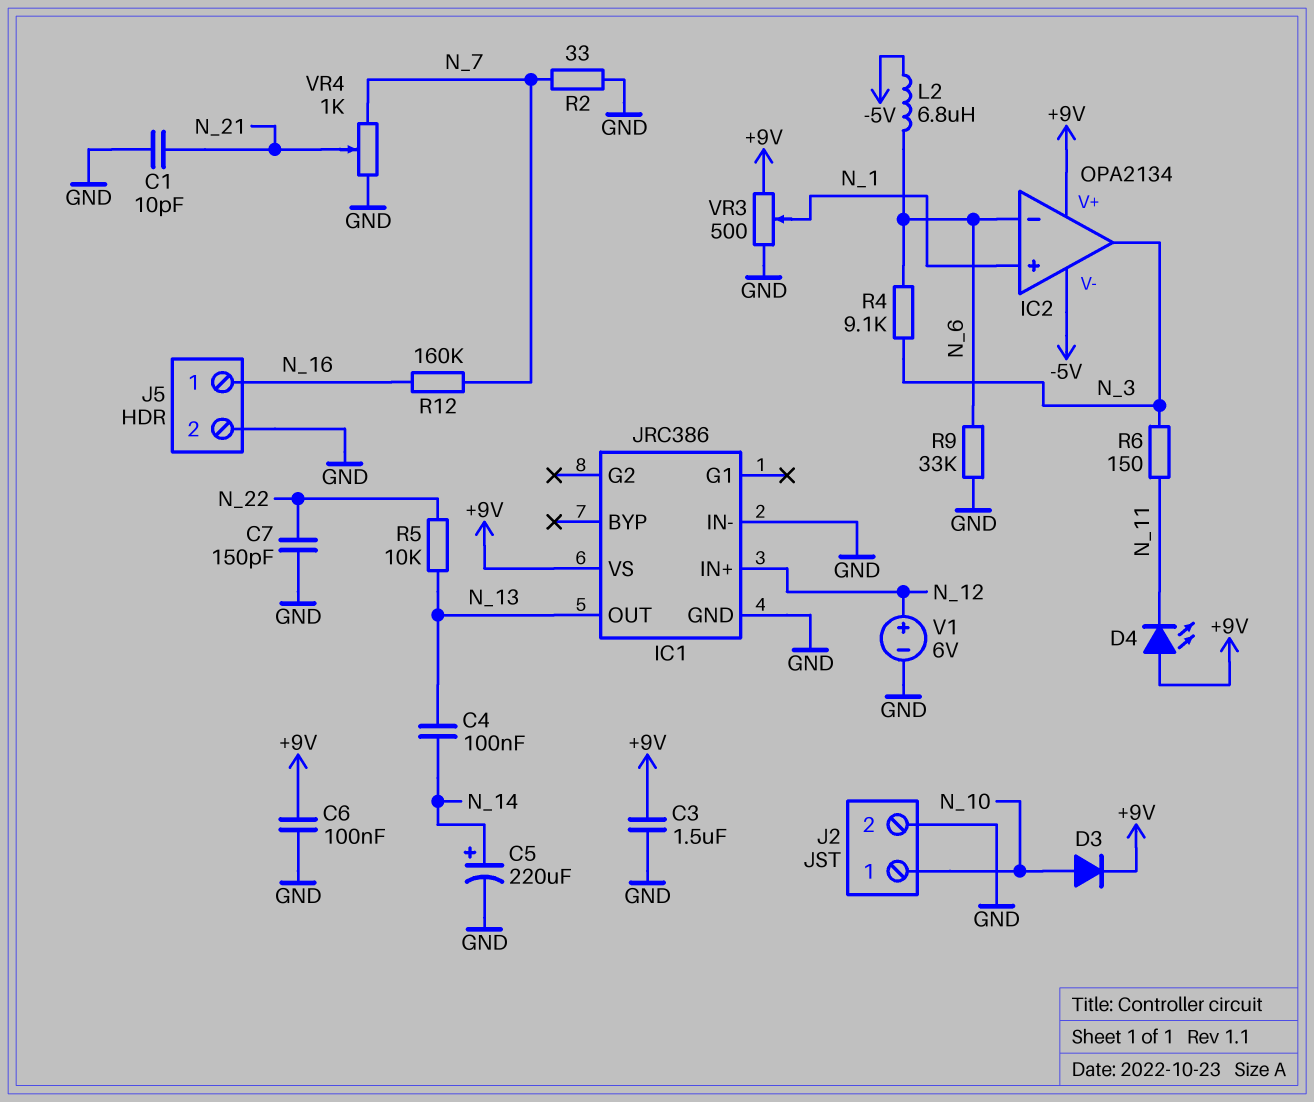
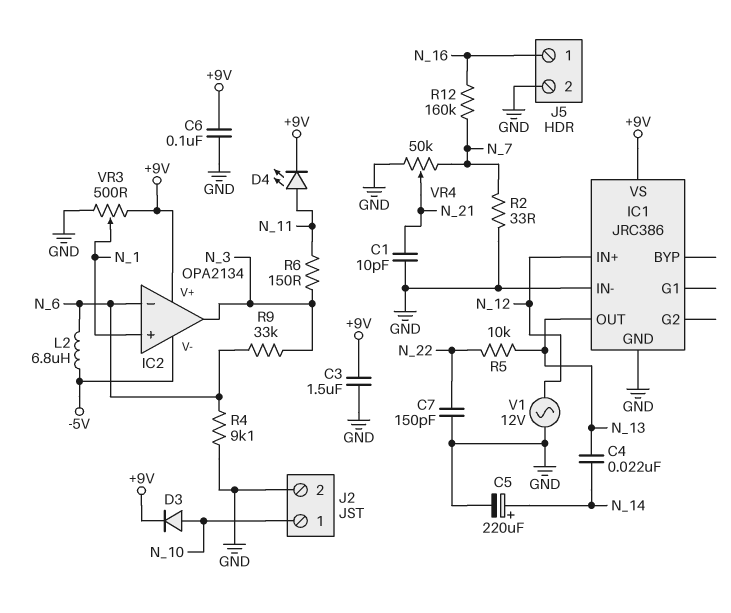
C4: 100nF (N_13, N_14) -> 22nF (N_13, N_14)
D4: LED (A +9V, K N_11) -> LED (A N_11, K +9V)
R4: 9.1k (N_3, N_6) -> 9.1k (GND, N_6)
R9: 33k (GND, N_6) -> 33k (N_3, N_6)
V1: 6V (plus N_12, minus GND) -> AC 12V (GND, N_12)
VR4: 1k (GND, N_7, wiper N_21) -> 50k (GND, N_7, wiper N_21)

